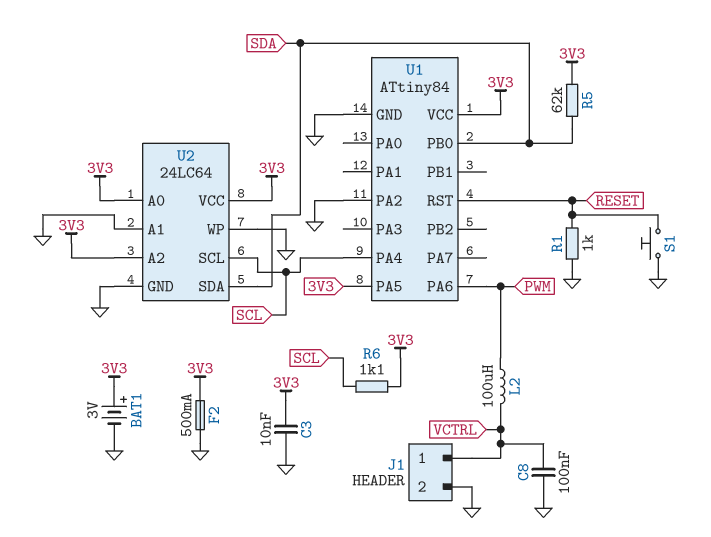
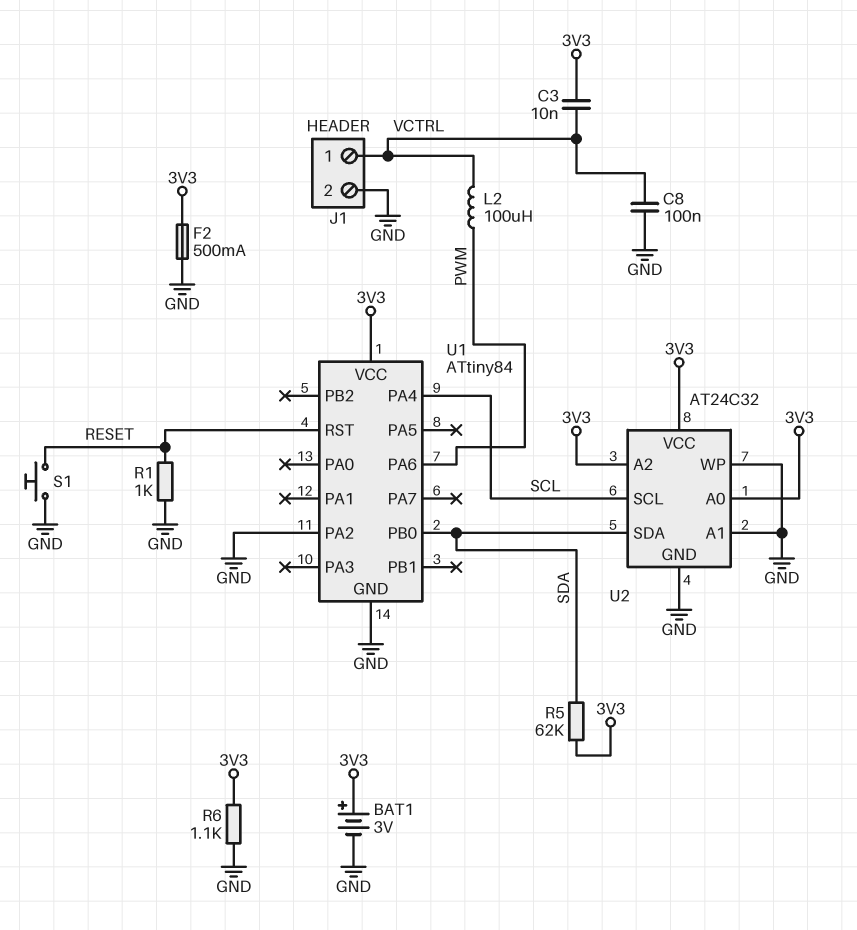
C3: 10nF (3V3, GND) -> 10nF (3V3, VCTRL)
R6: 1.1k (3V3, SCL) -> 1.1k (3V3, GND)
U1 pin PA5: 3V3 -> none
U2: 24LC64 -> AT24C32

